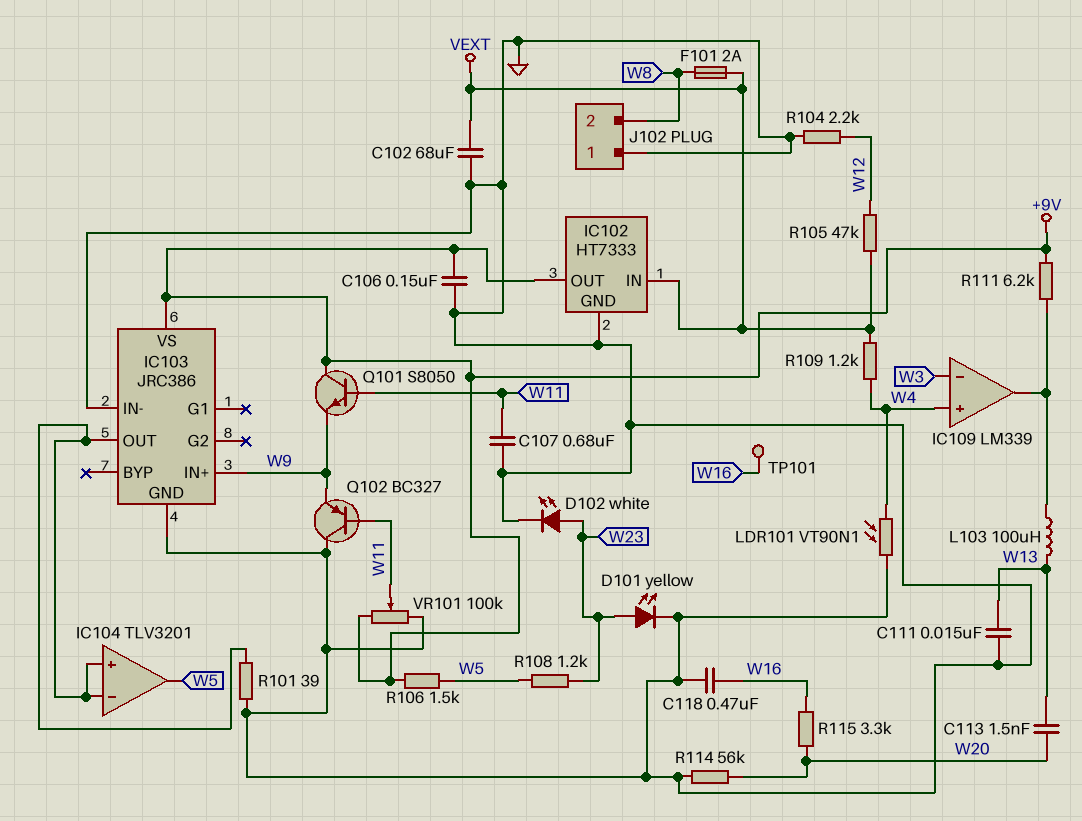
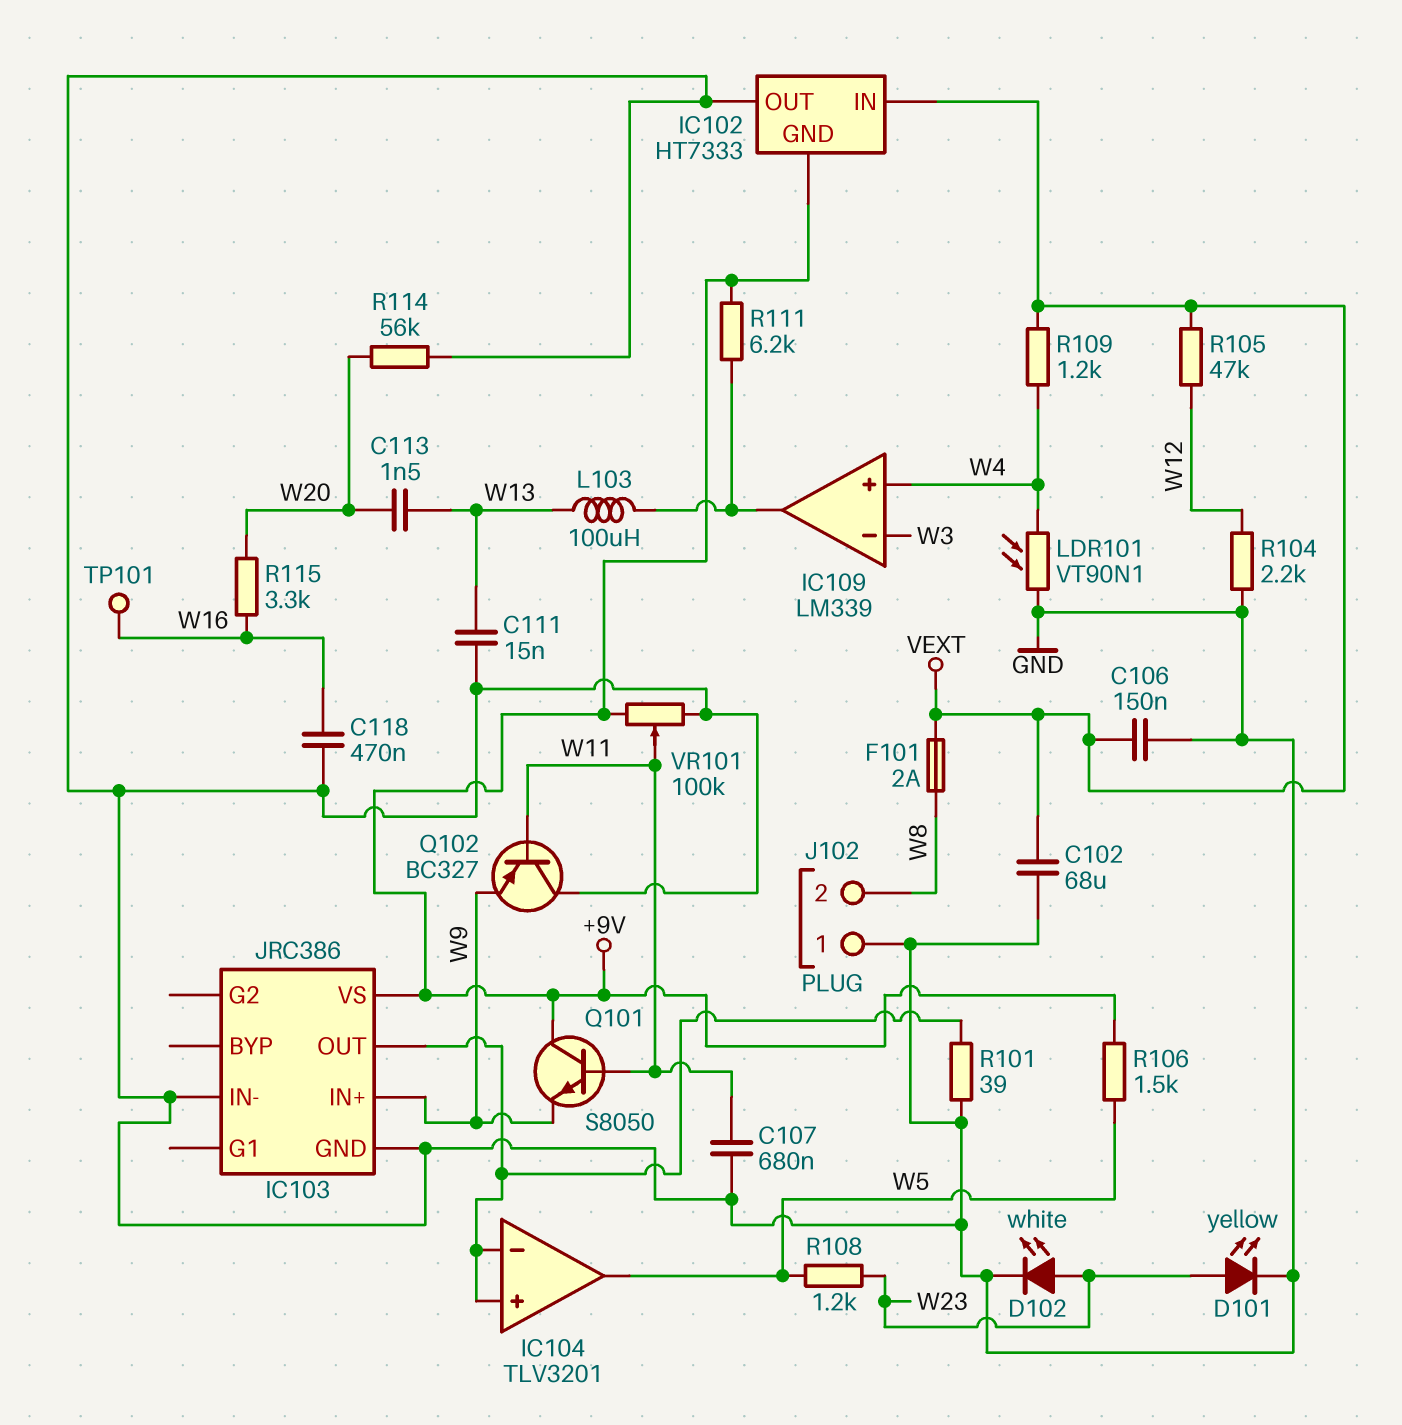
C106: 150nF (+9V, GND) -> 150nF (GND, VEXT)
IC102 pin GND: GND -> +9V
IC102 pin OUT: +9V -> GND

